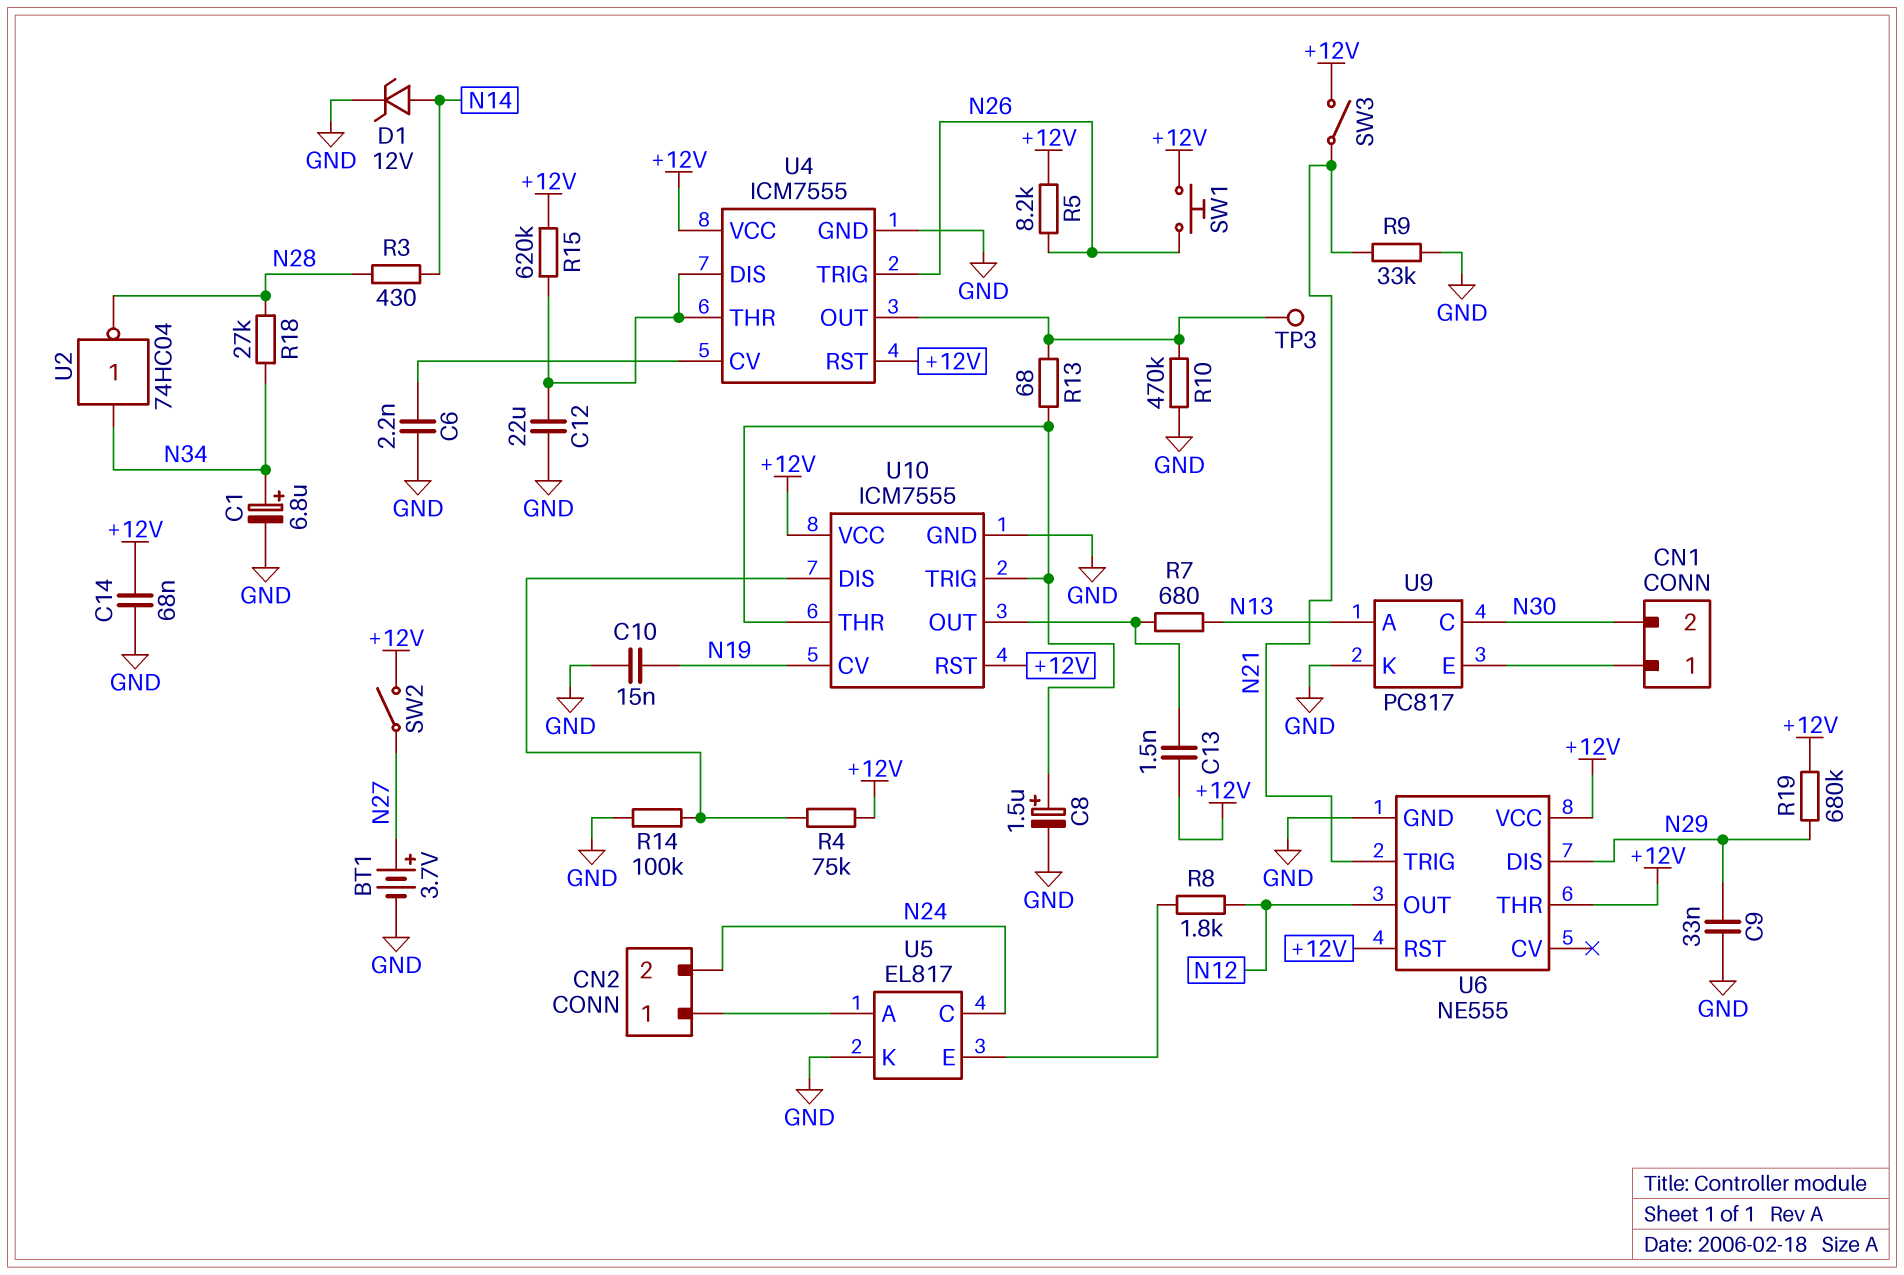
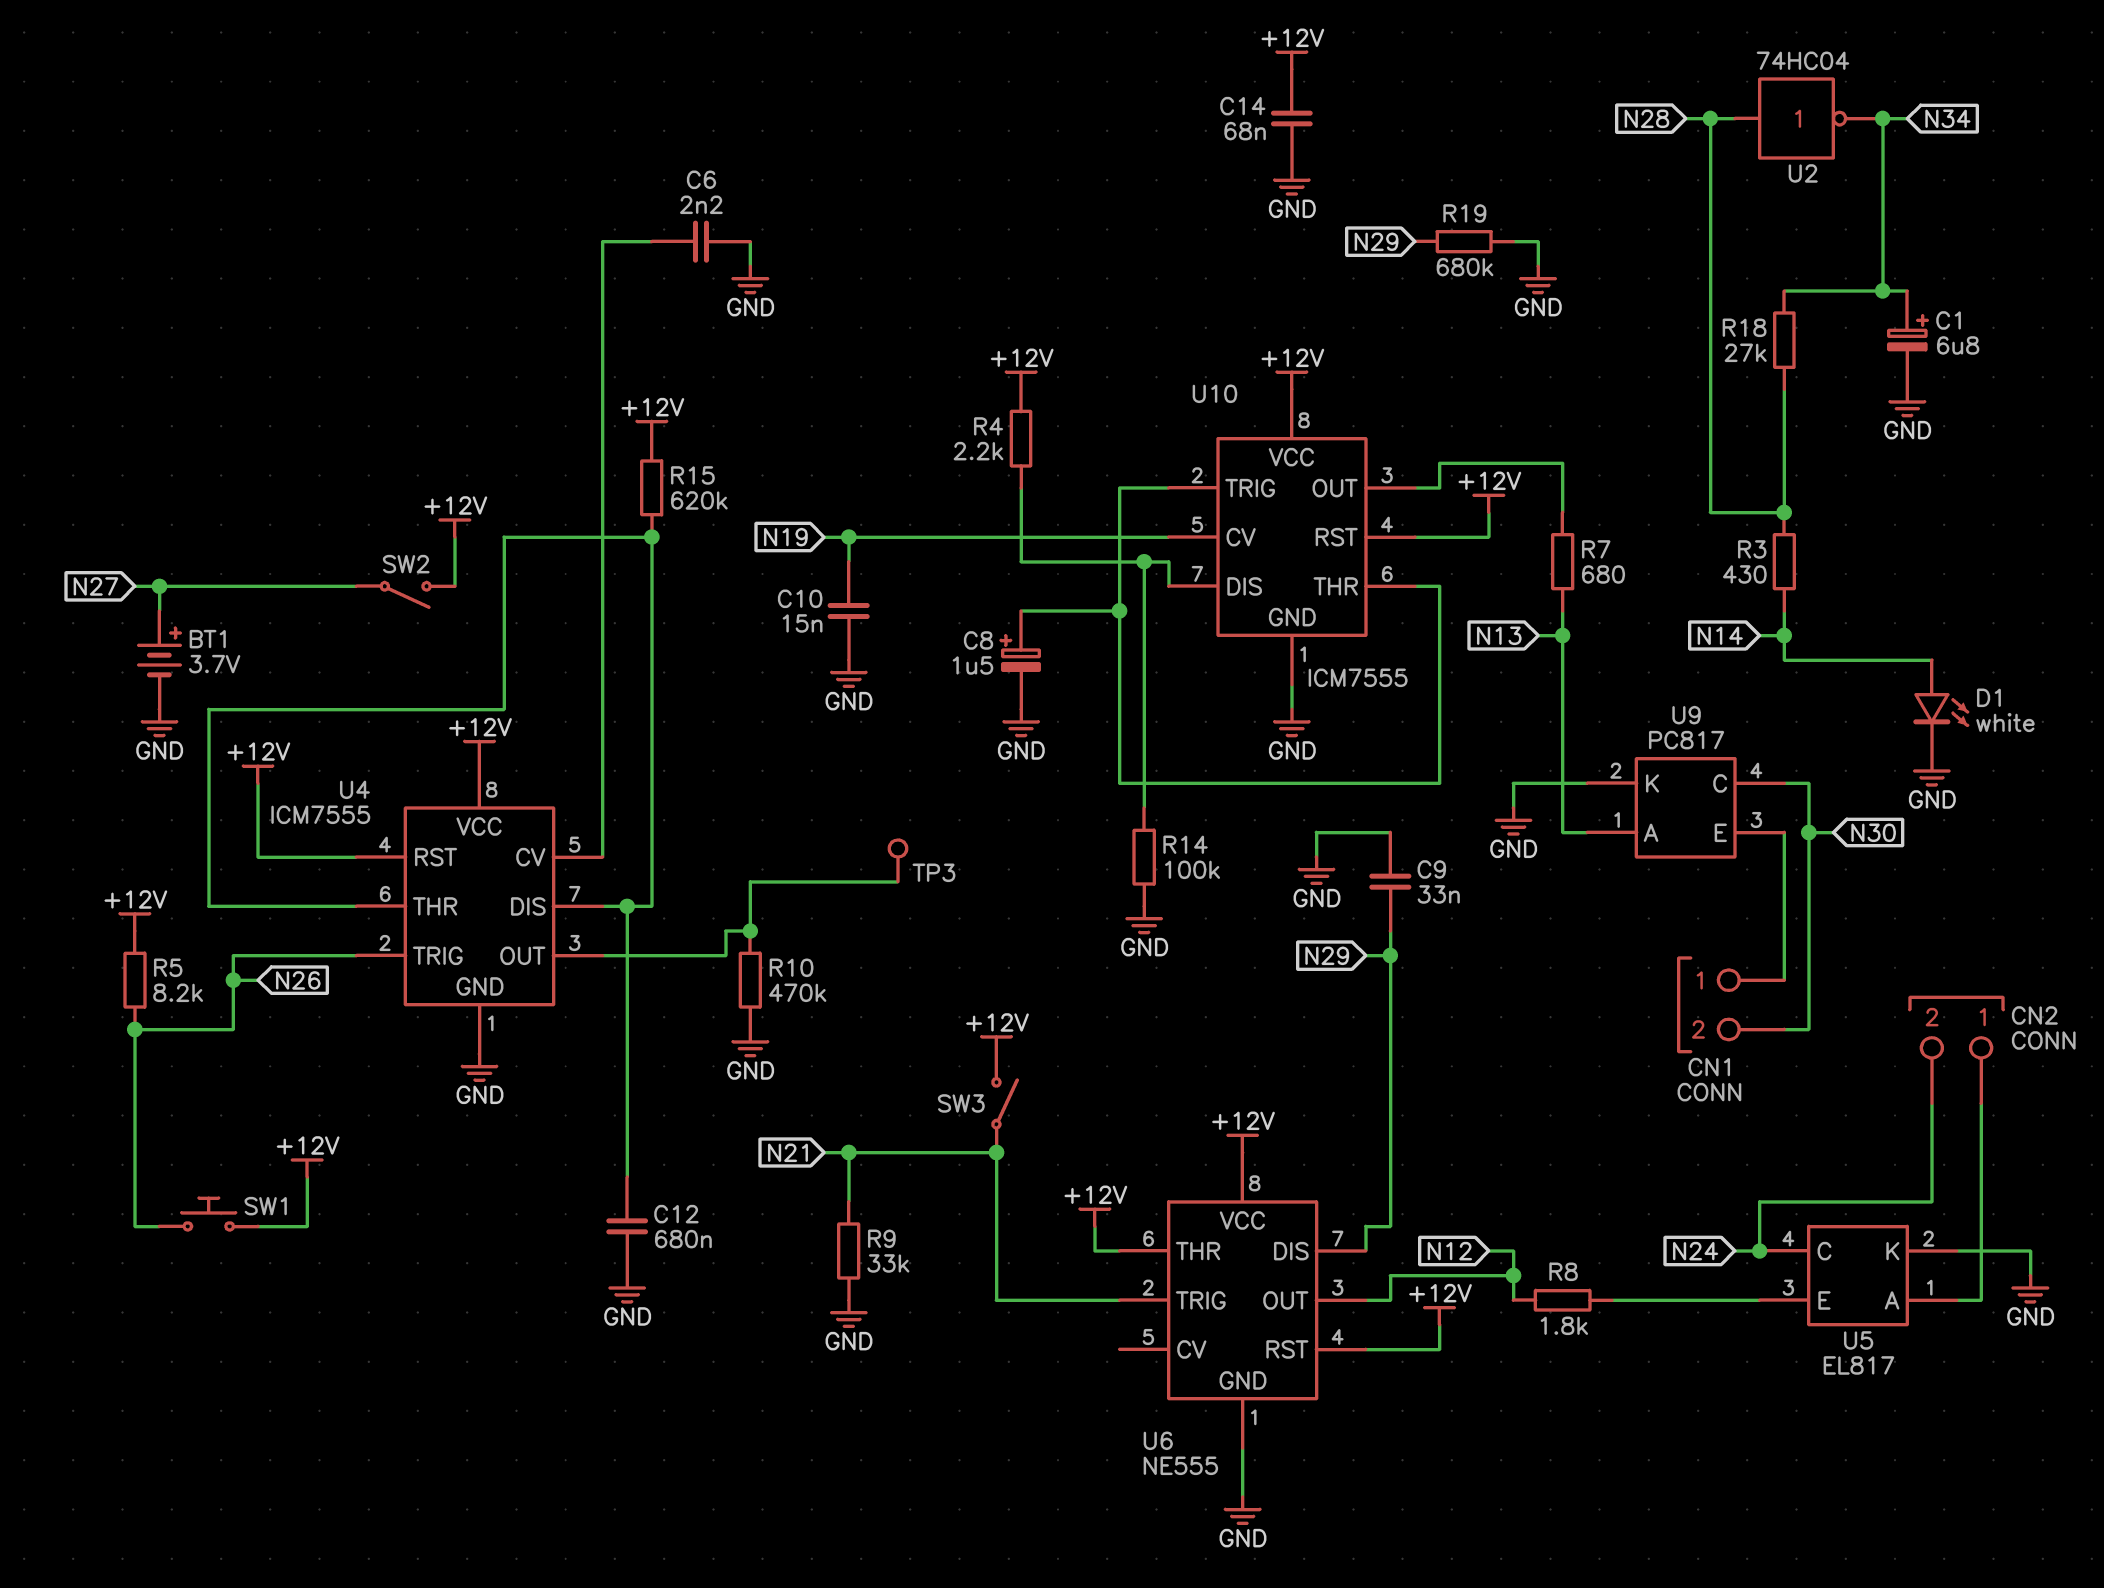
C12: 22uF (GND, U4/DIS) -> 680nF (GND, U4/DIS)
C13: 1.5nF (+12V, U10/OUT) -> none
D1: zener 12V (A N14, K GND) -> LED white (A N14, K GND)
R4: 75k (+12V, U10/DIS) -> 2.2k (+12V, U10/DIS)
R13: 68 (U4/OUT, U10/THR) -> none
R19: 680k (+12V, N29) -> 680k (GND, N29)
U2: NOT 74HC04 (in N34, out N28) -> NOT 74HC04 (in N28, out N34)

